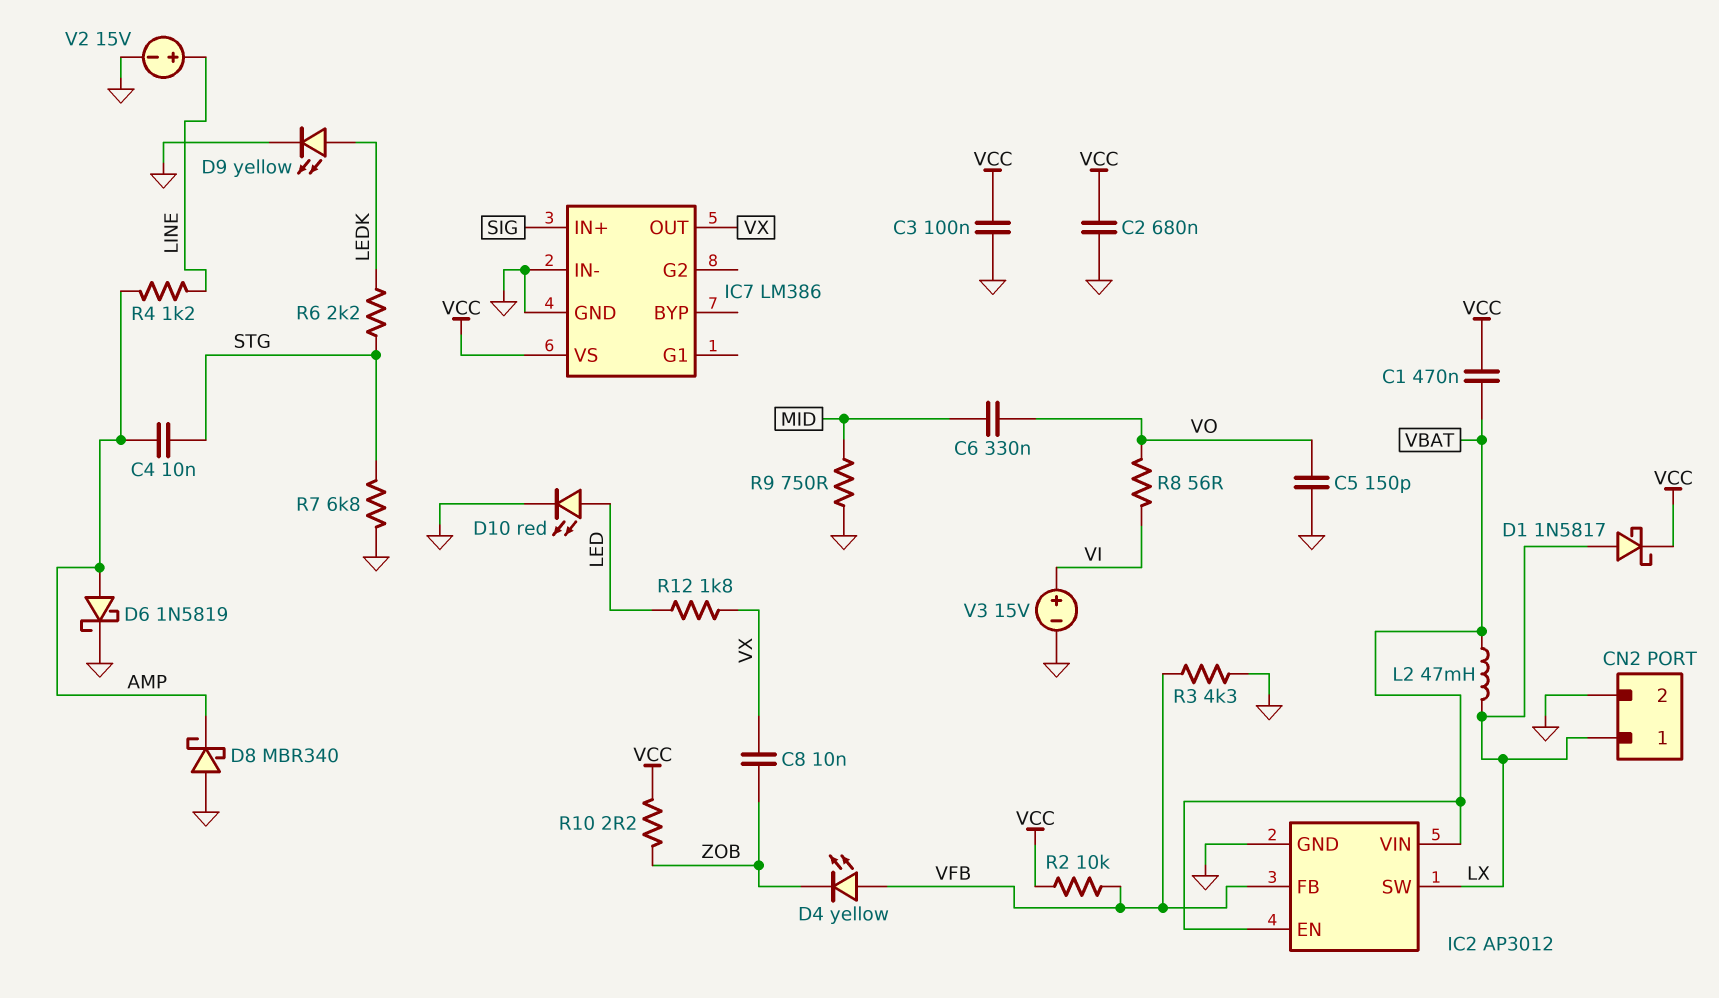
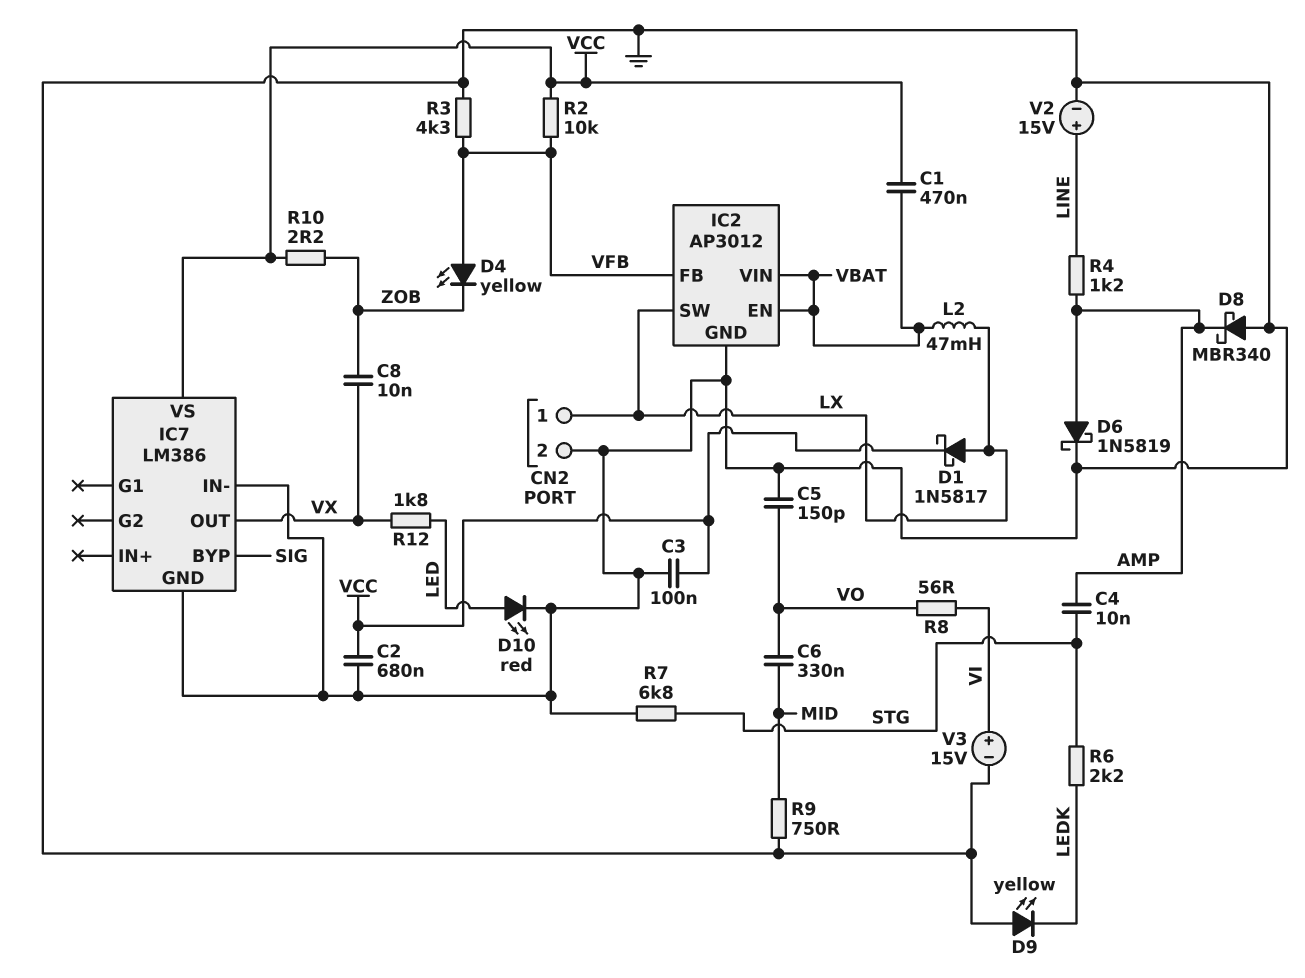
D9: LED yellow (A LEDK, K GND) -> LED yellow (A GND, K LEDK)
IC7 pin BYP: none -> SIG
IC7 pin IN+: SIG -> none

